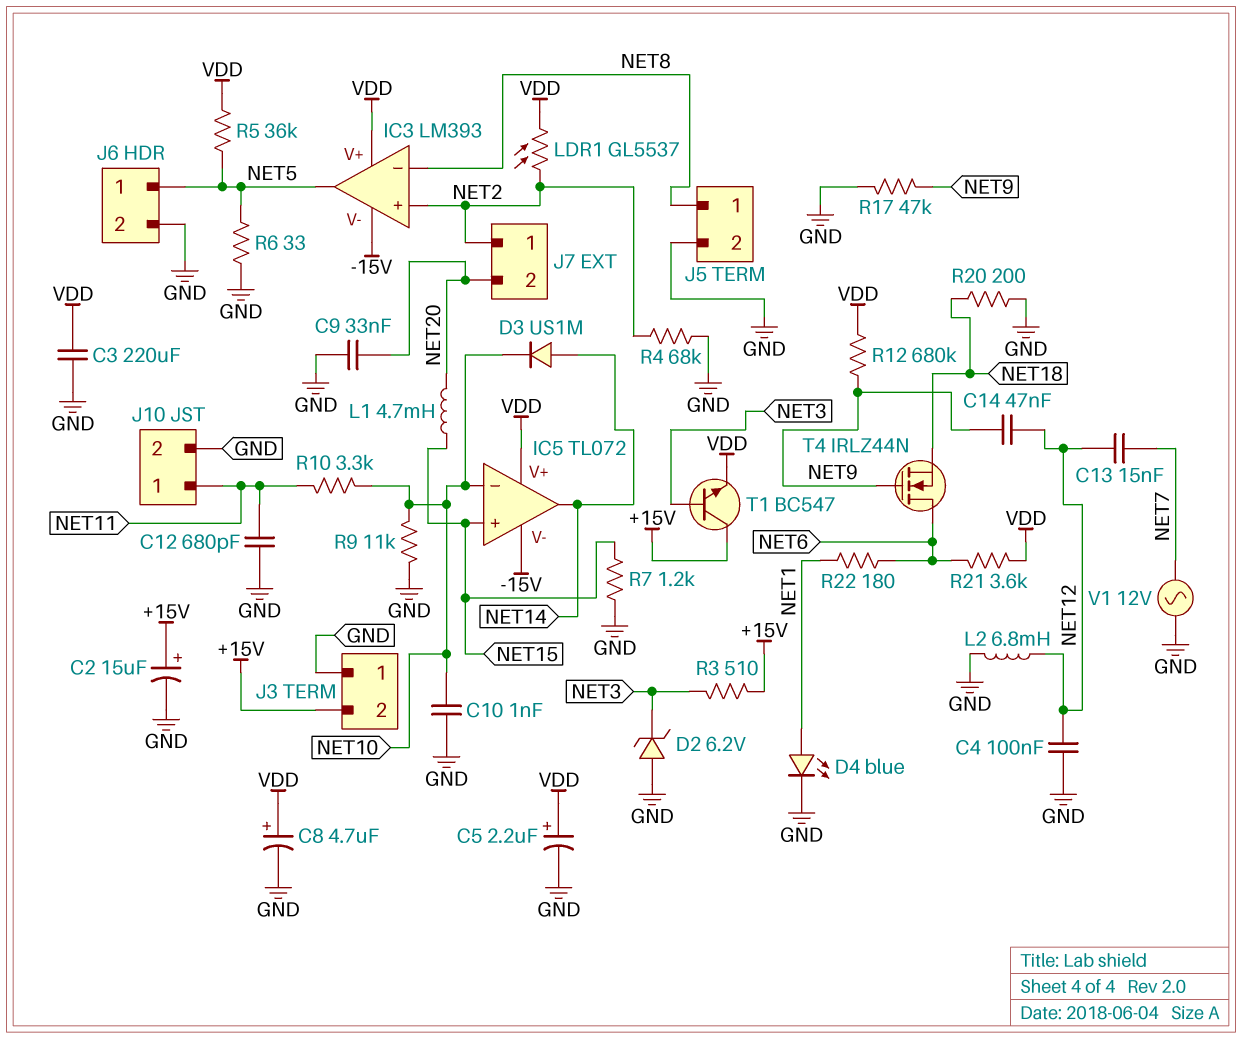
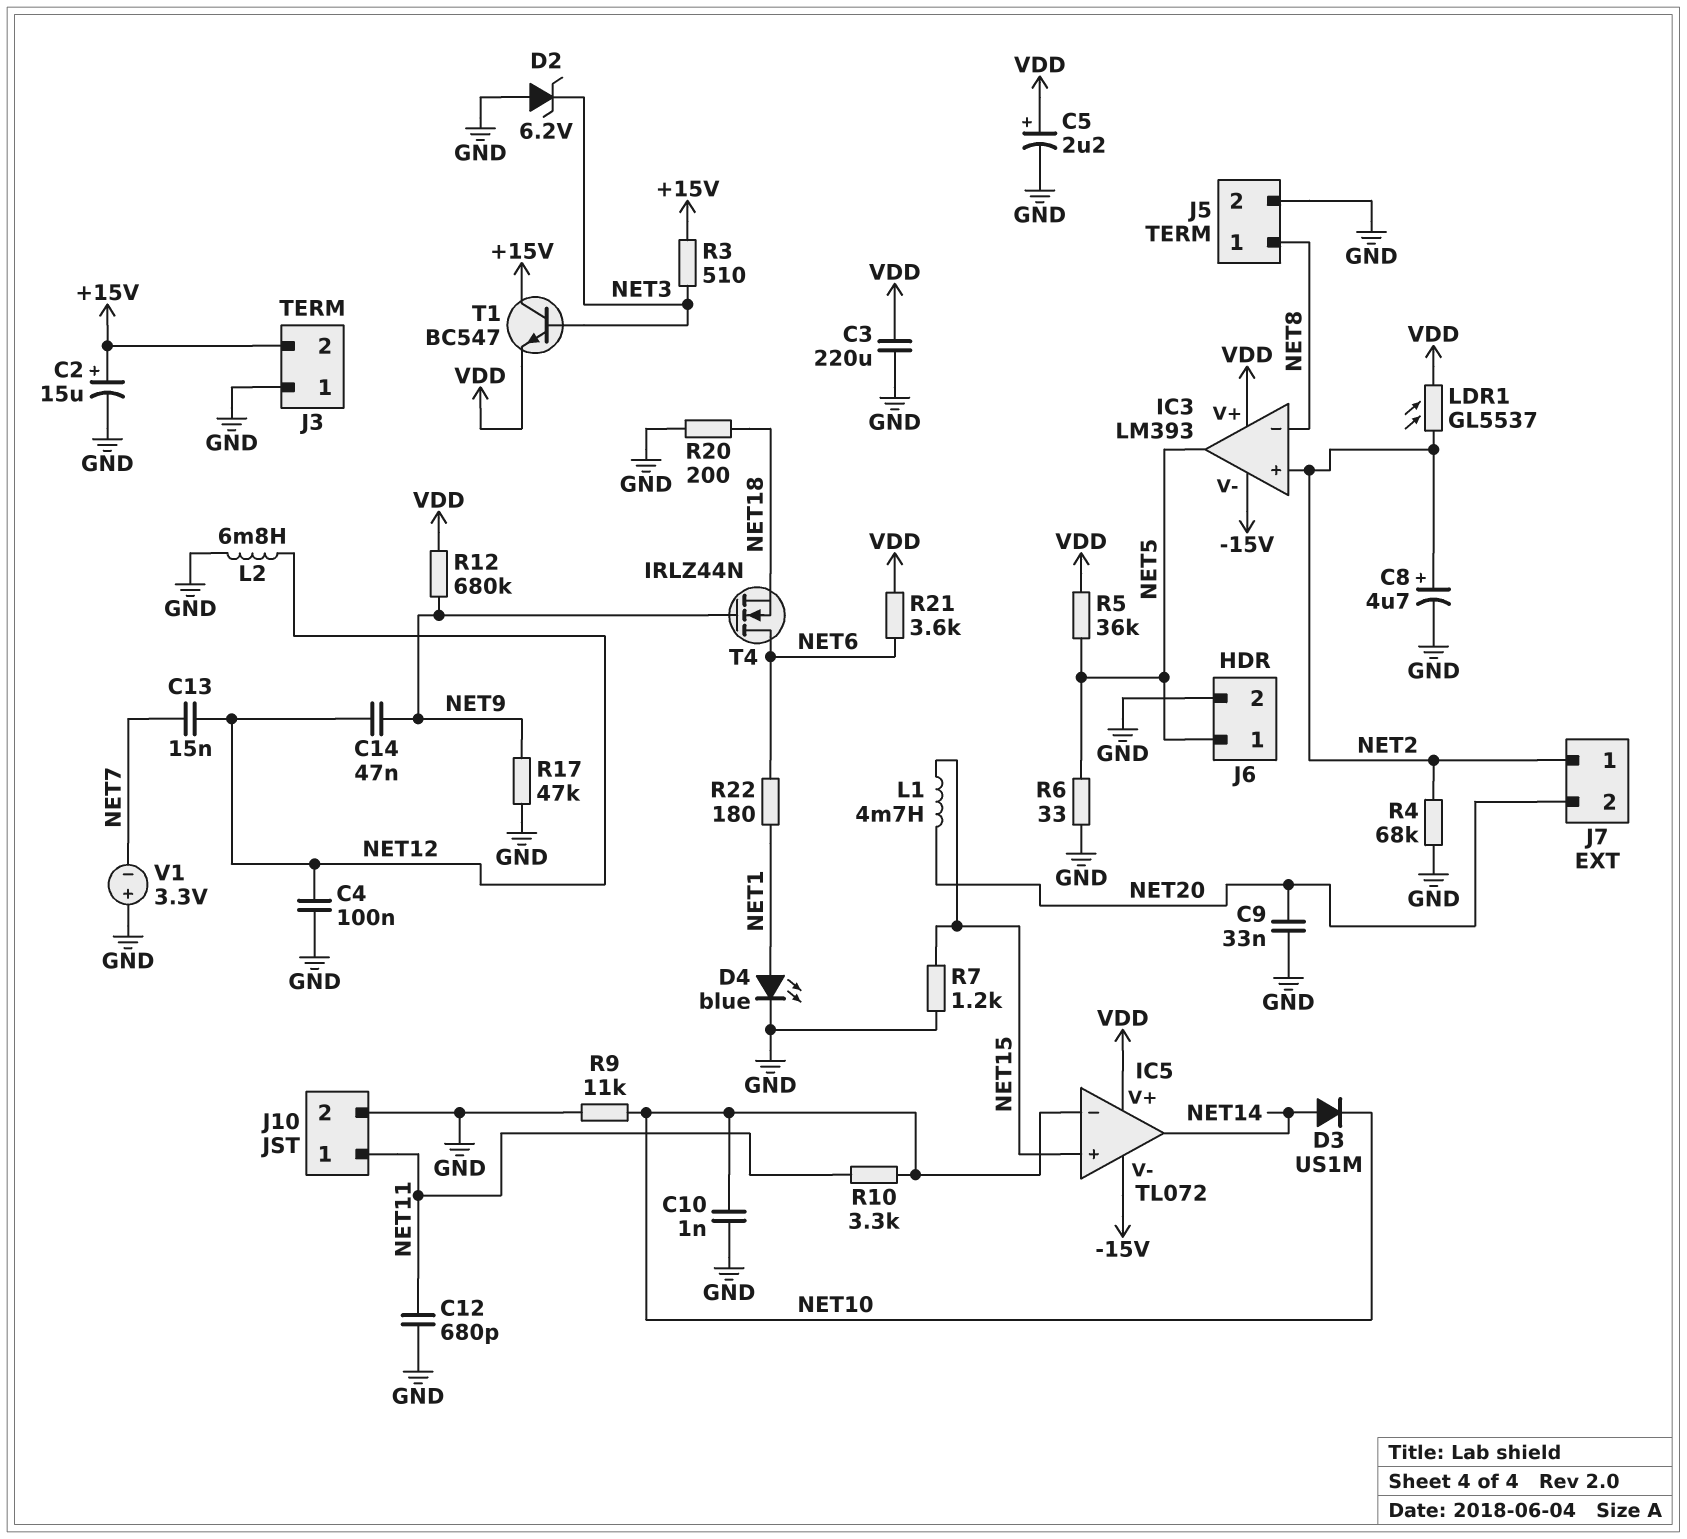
C8: 4.7uF (plus VDD, minus GND) -> 4.7uF (plus NET2, minus GND)
V1: AC 12V (GND, NET7) -> 3.3V (plus GND, minus NET7)

